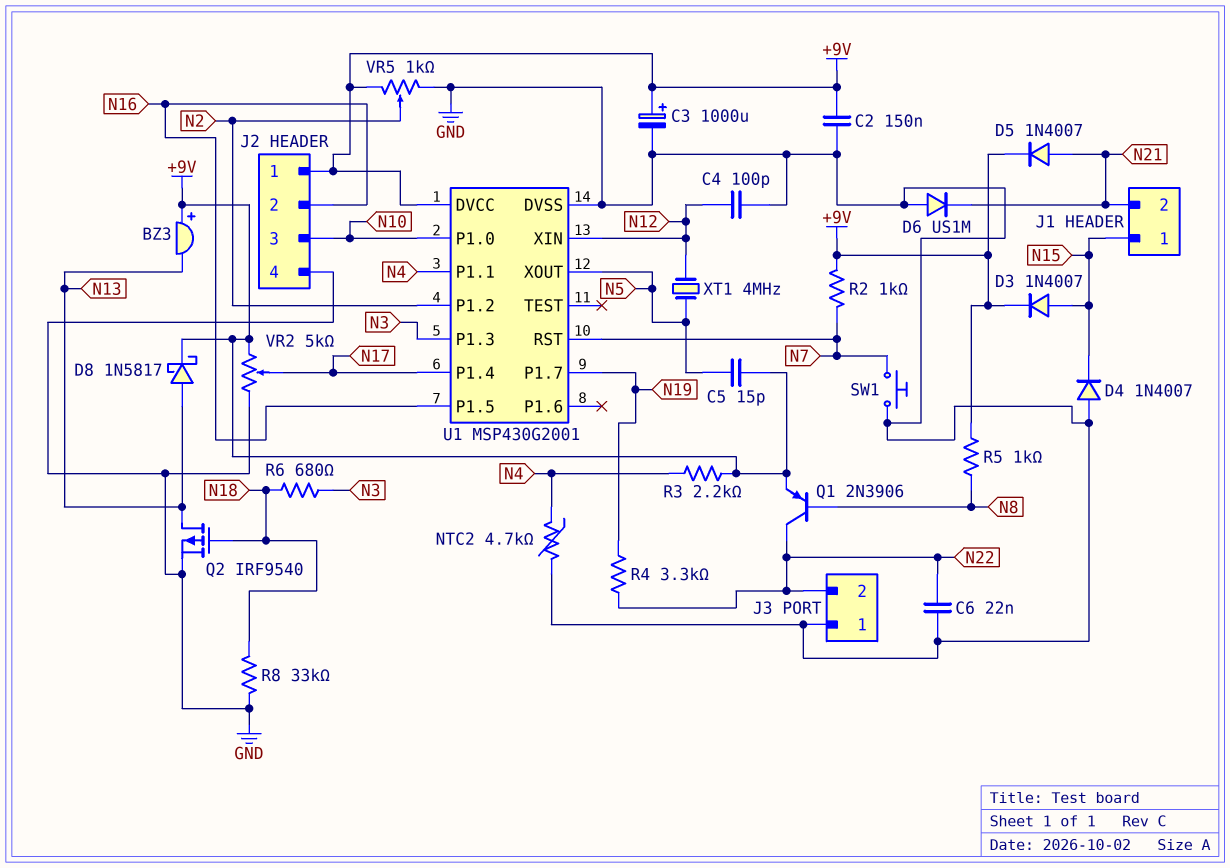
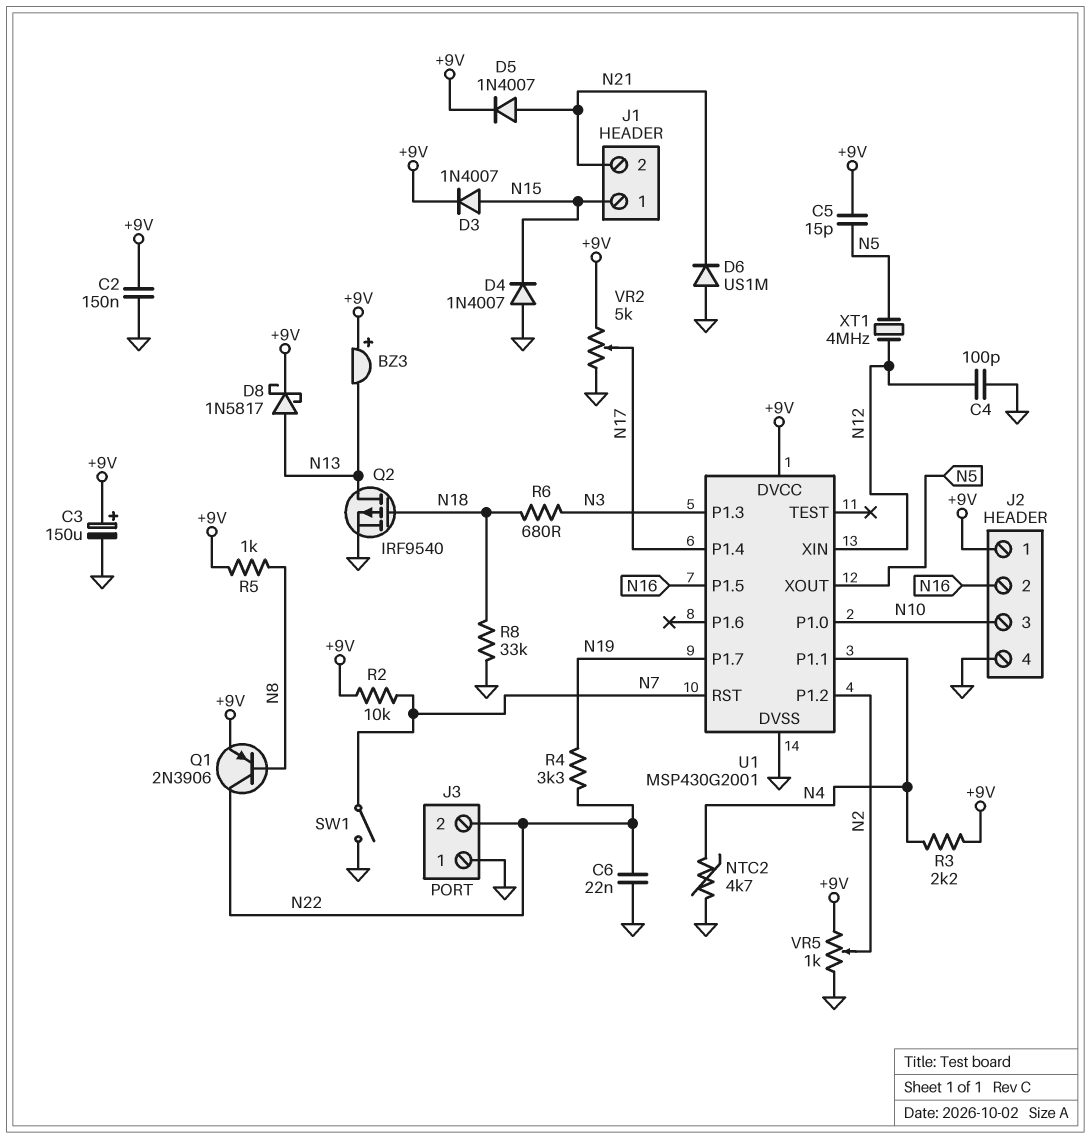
C3: 1000uF (plus +9V, minus GND) -> 150uF (plus +9V, minus GND)
R2: 1k (+9V, N7) -> 10k (+9V, N7)
SW1: button (GND, N7) -> switch (GND, N7)

